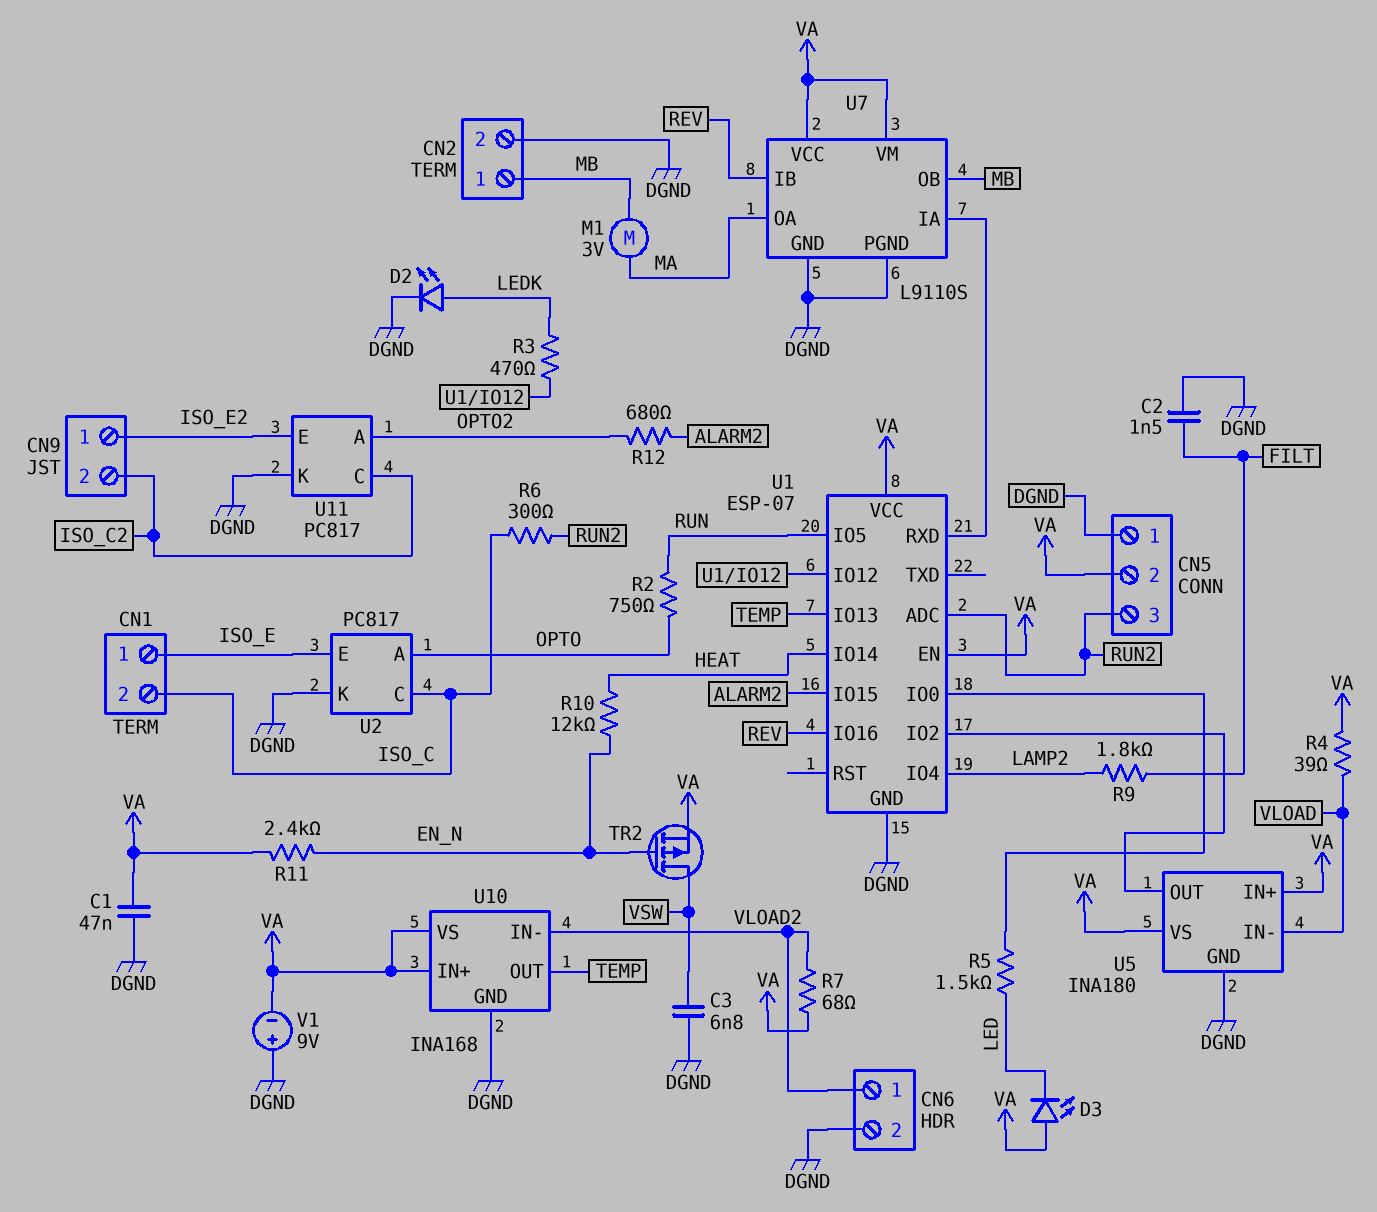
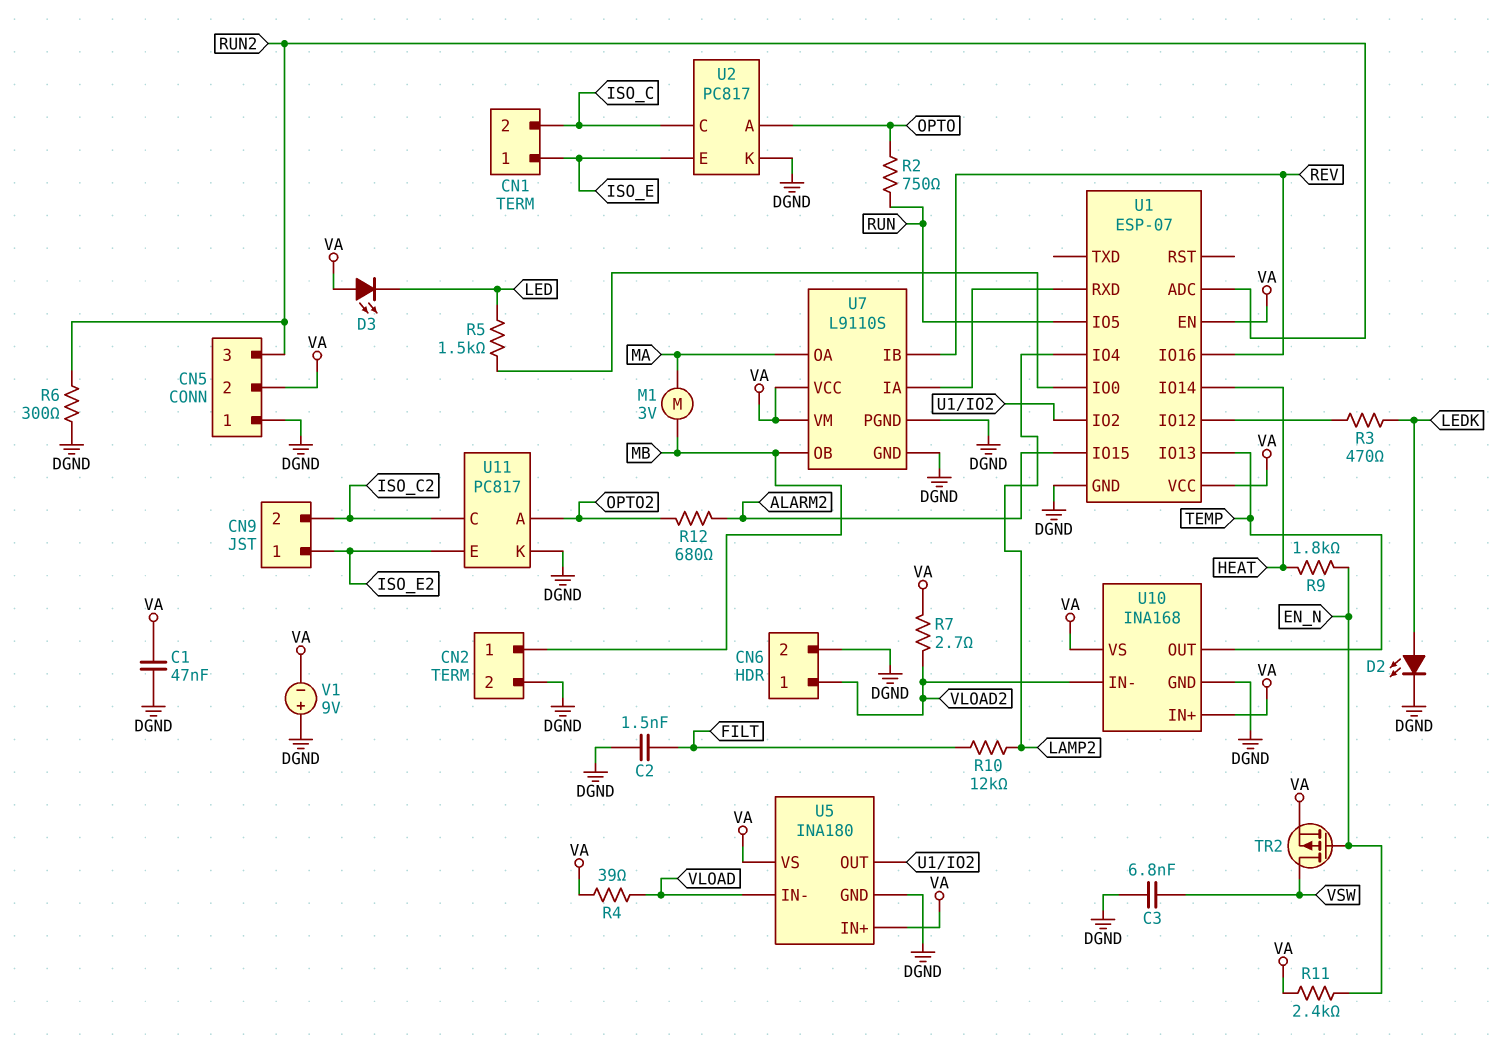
R6: 300 (ISO_C, RUN2) -> 300 (DGND, RUN2)
R7: 68 (VA, VLOAD2) -> 2.7 (VA, VLOAD2)
R9: 1.8k (FILT, LAMP2) -> 1.8k (EN_N, HEAT)
R10: 12k (EN_N, HEAT) -> 12k (FILT, LAMP2)

